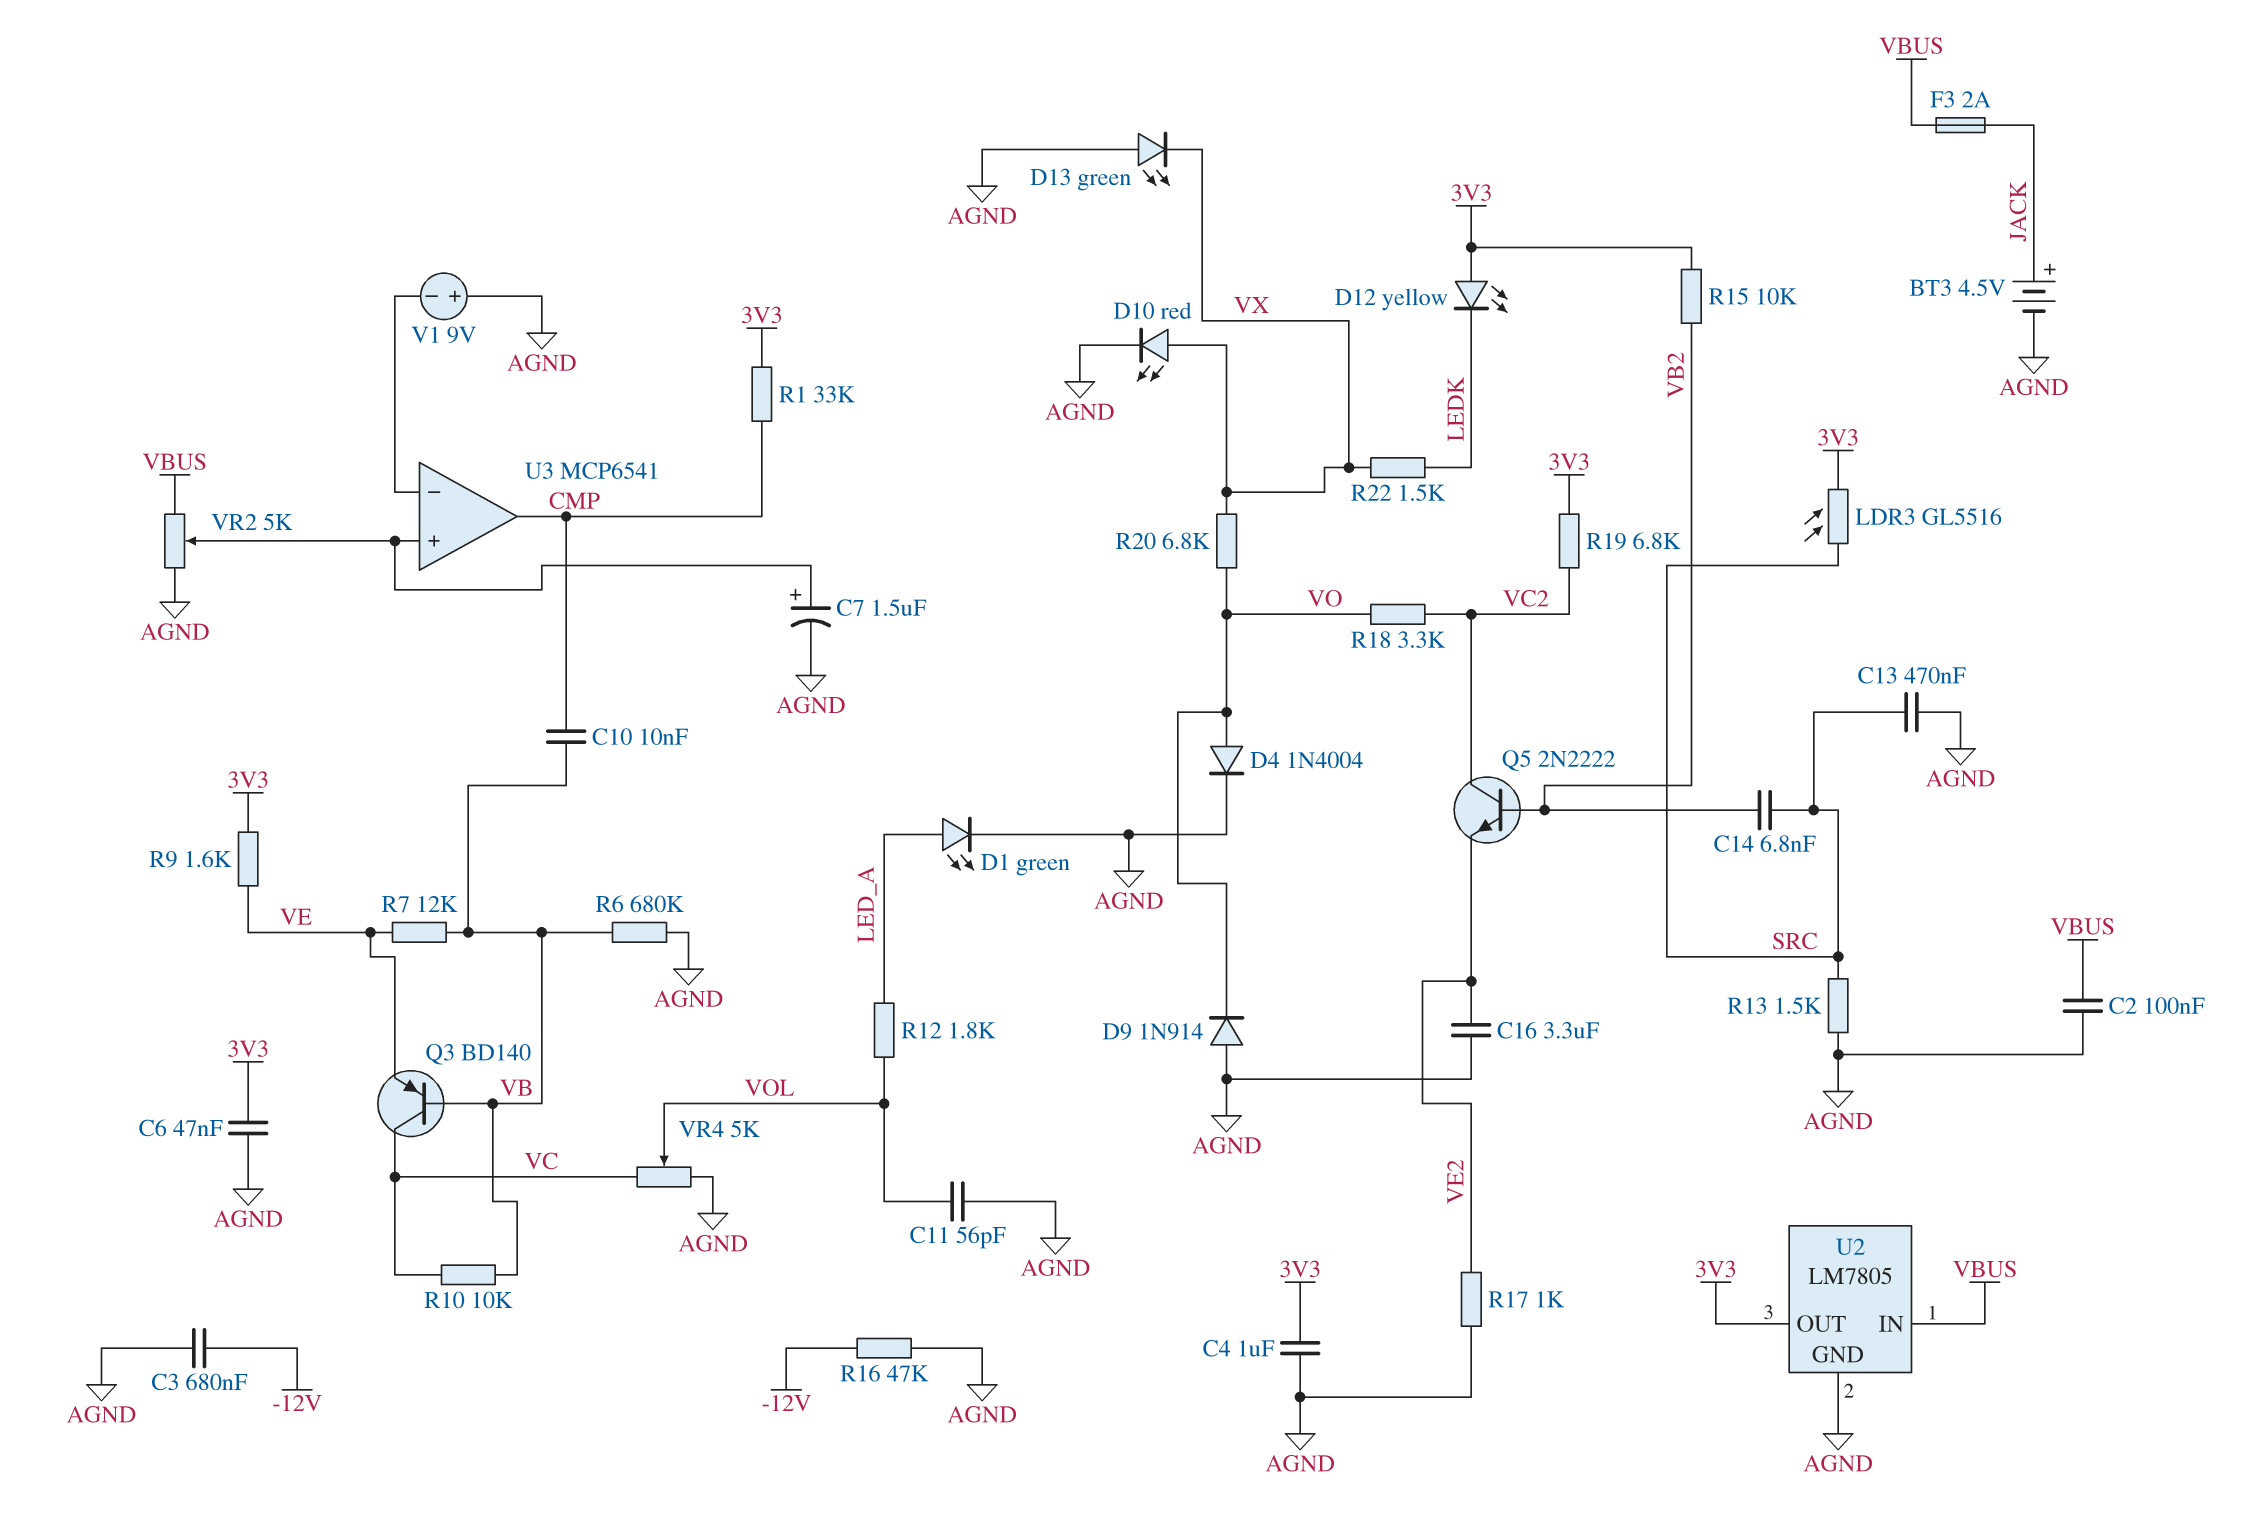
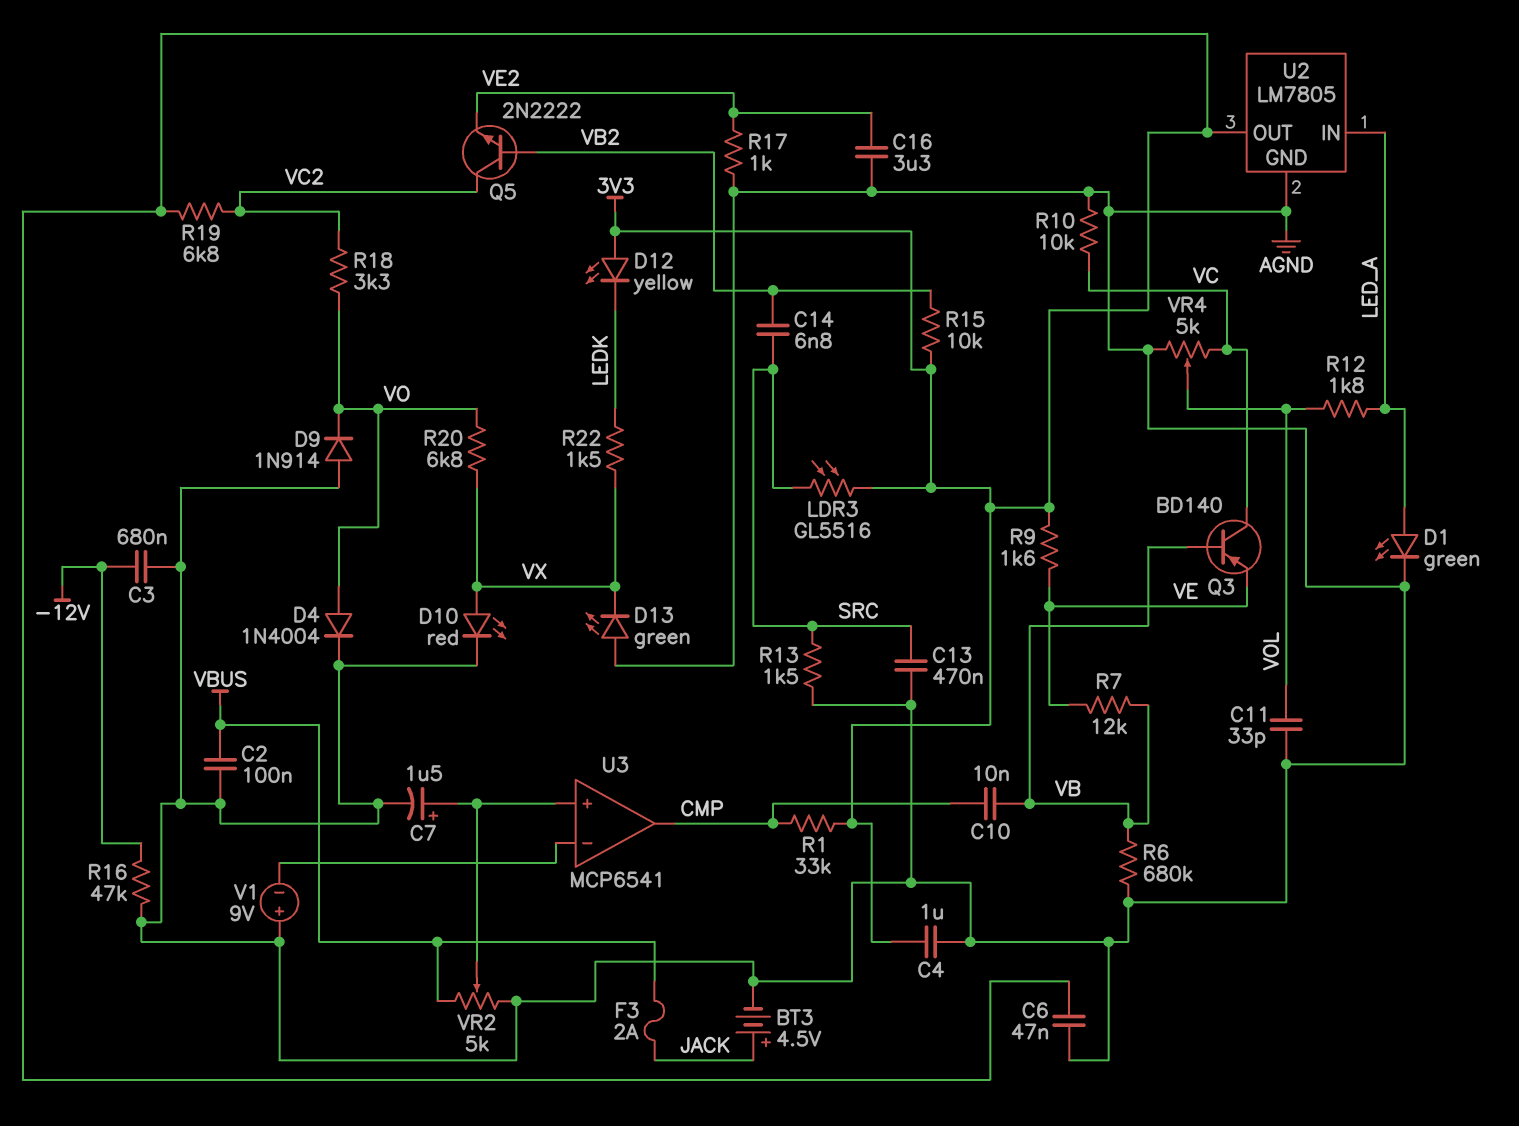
C11: 56pF (AGND, VOL) -> 33pF (AGND, VOL)
R10: 10k (VB, VC) -> 10k (AGND, VC)
U2 pin IN: VBUS -> LED_A

